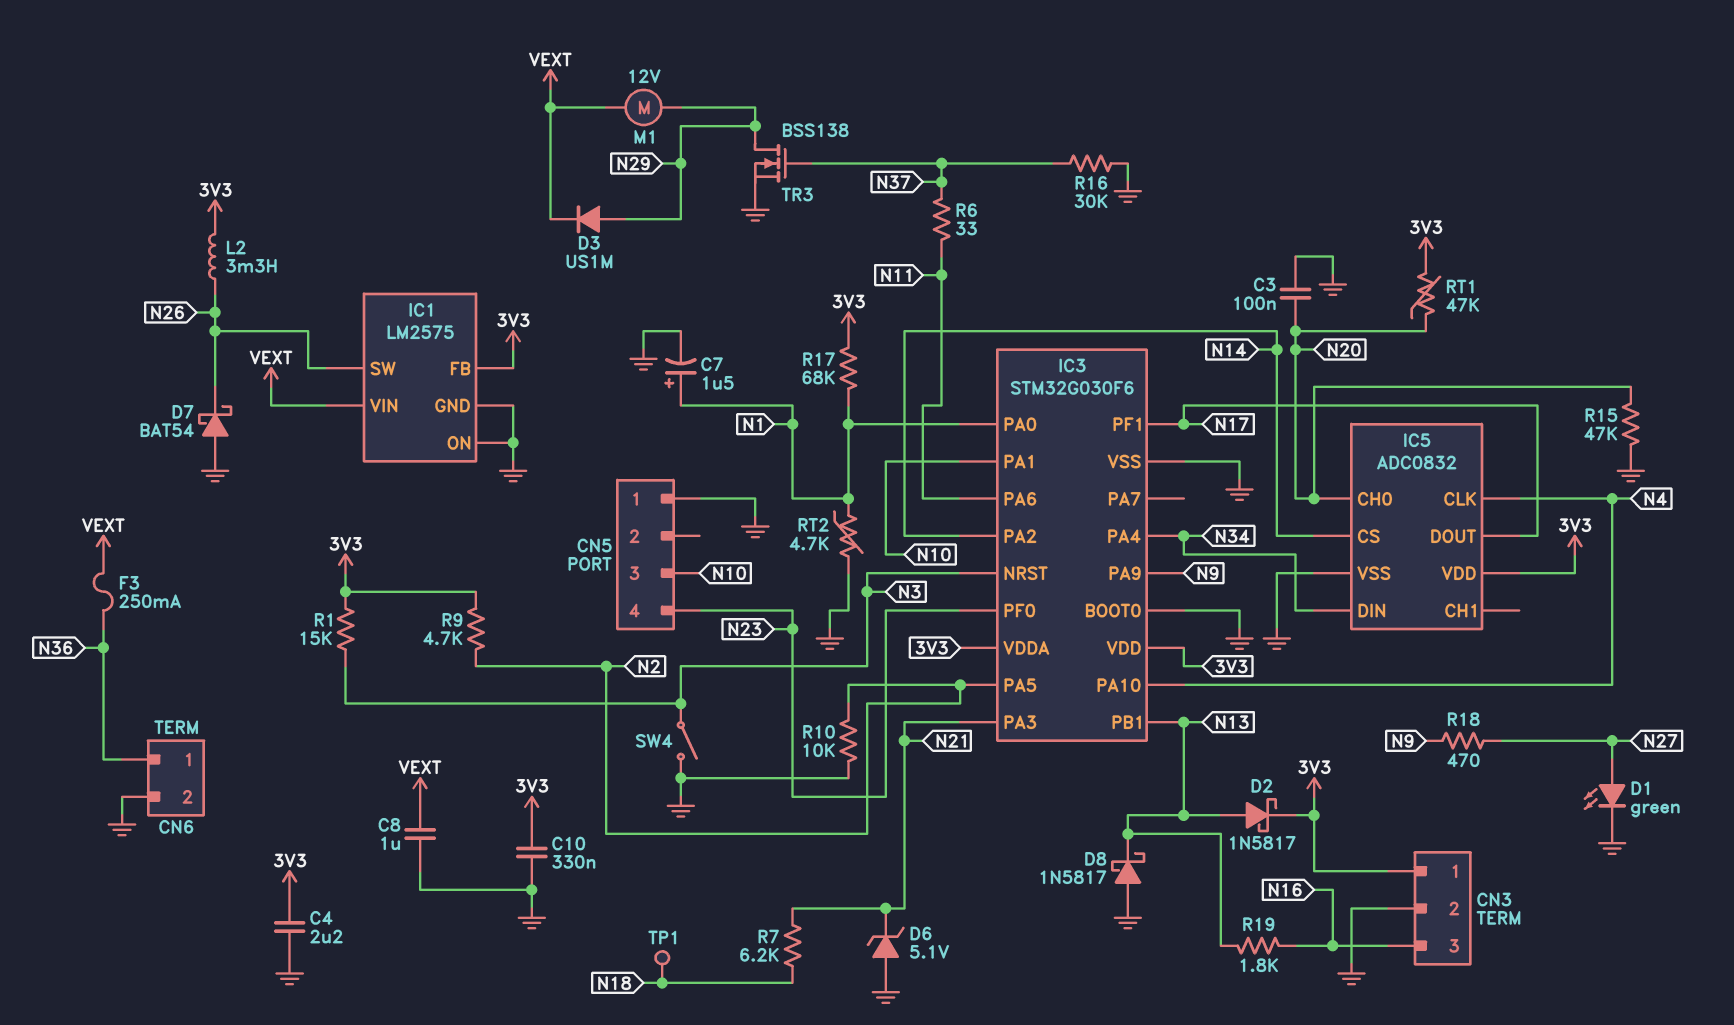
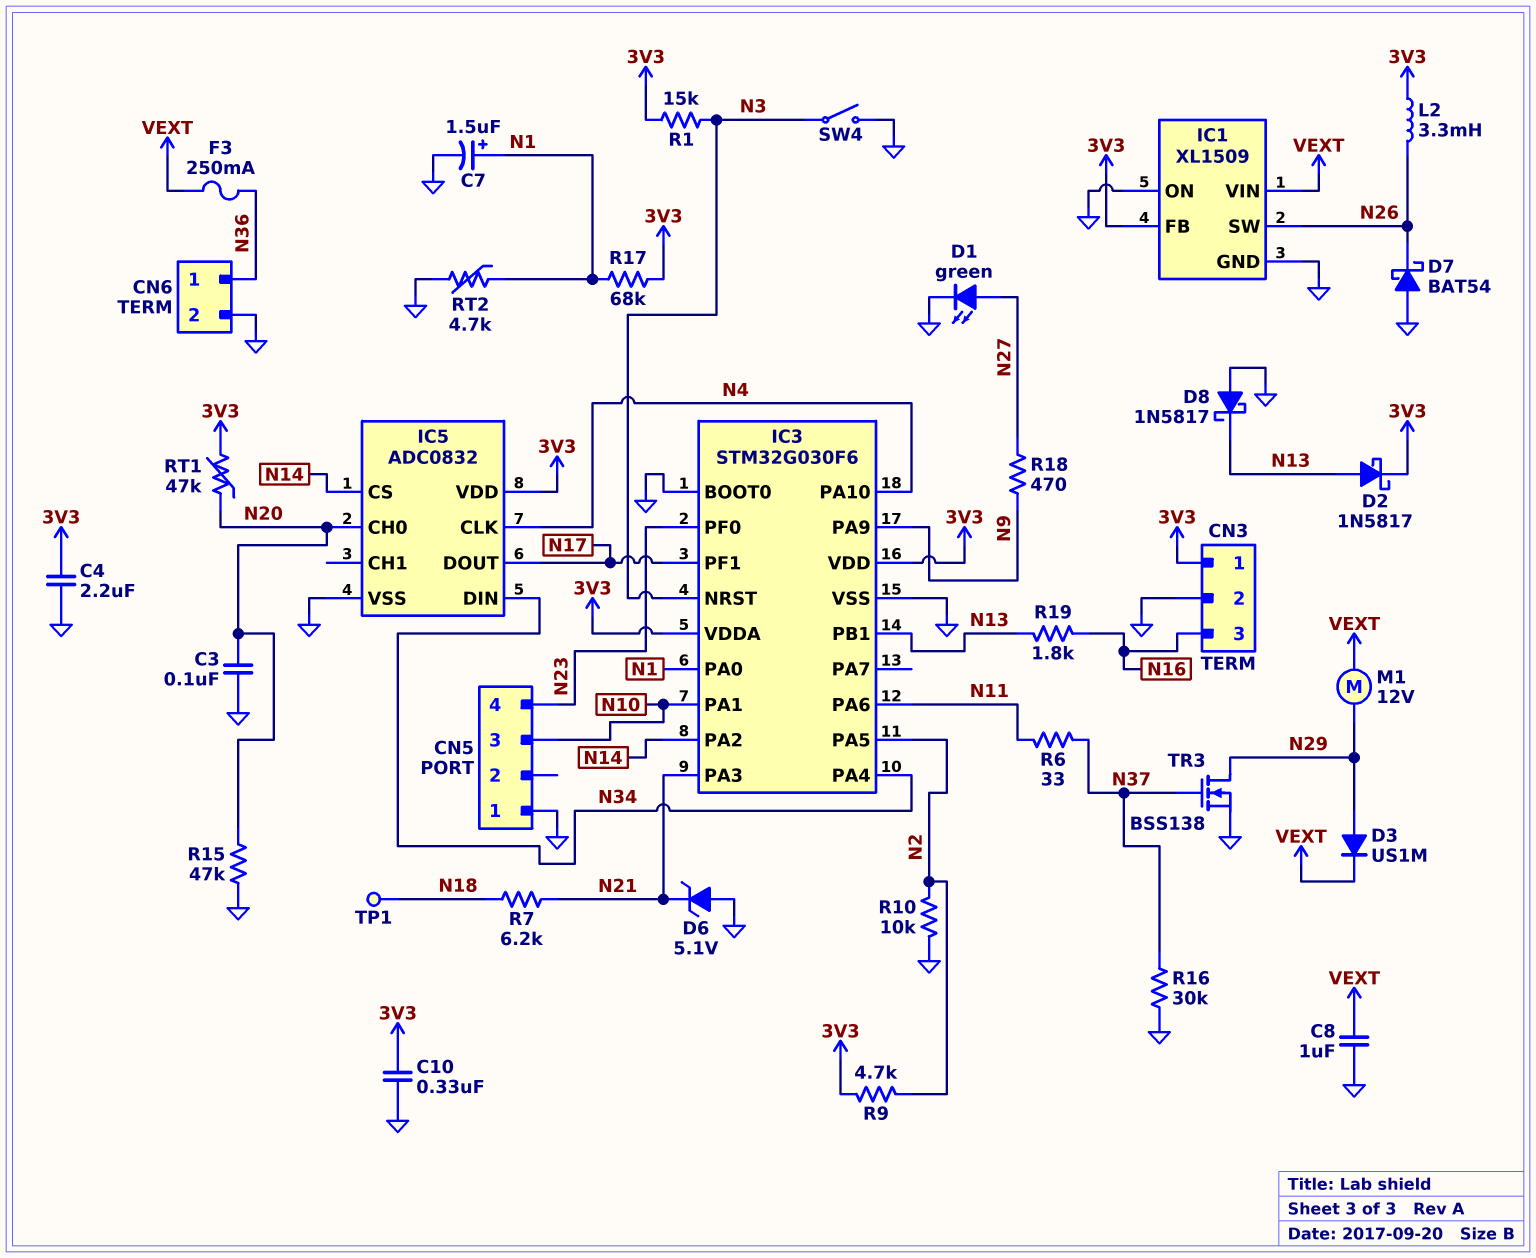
IC1: LM2575 -> XL1509

